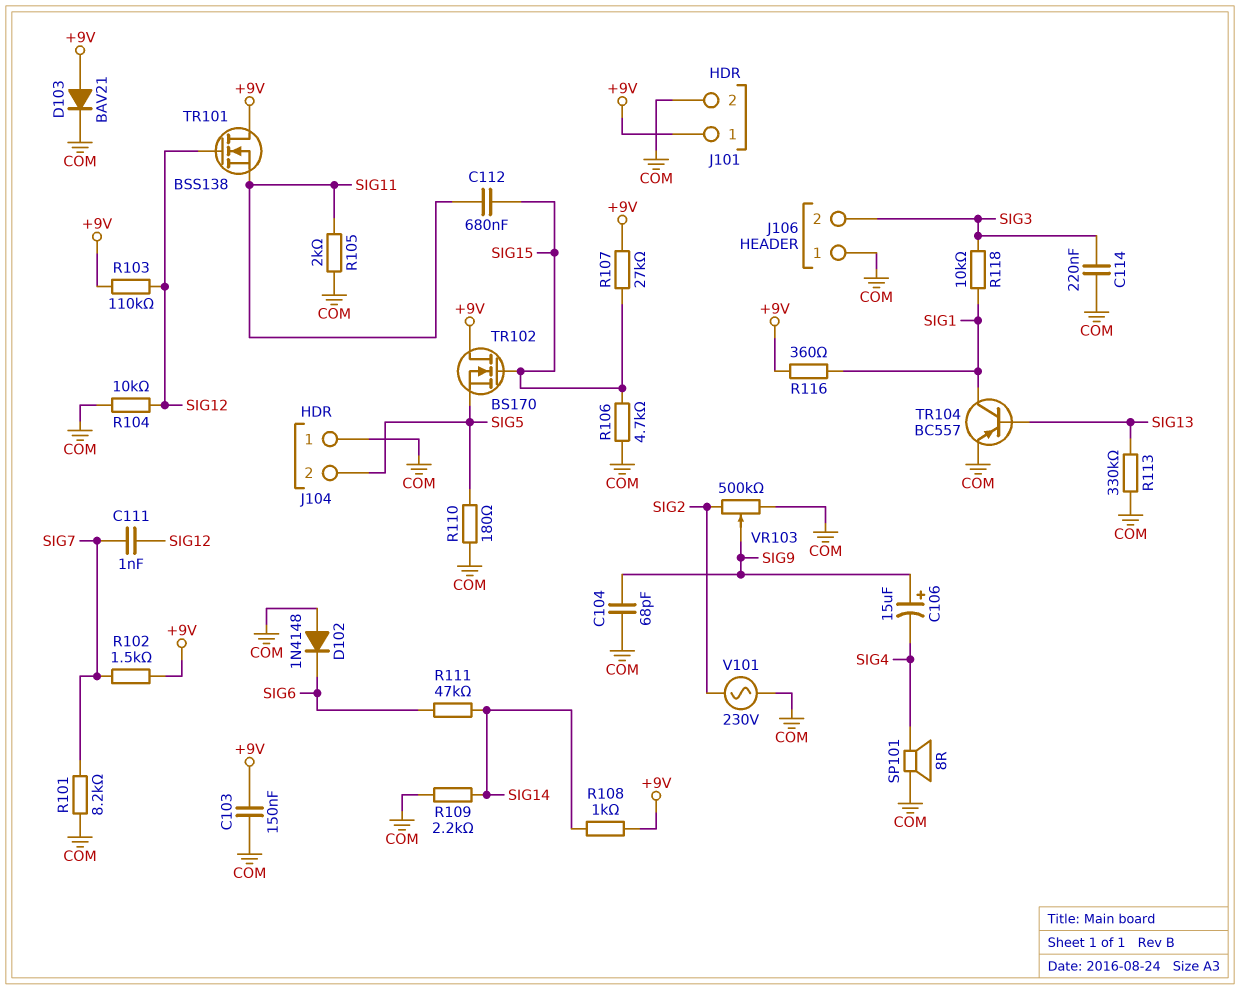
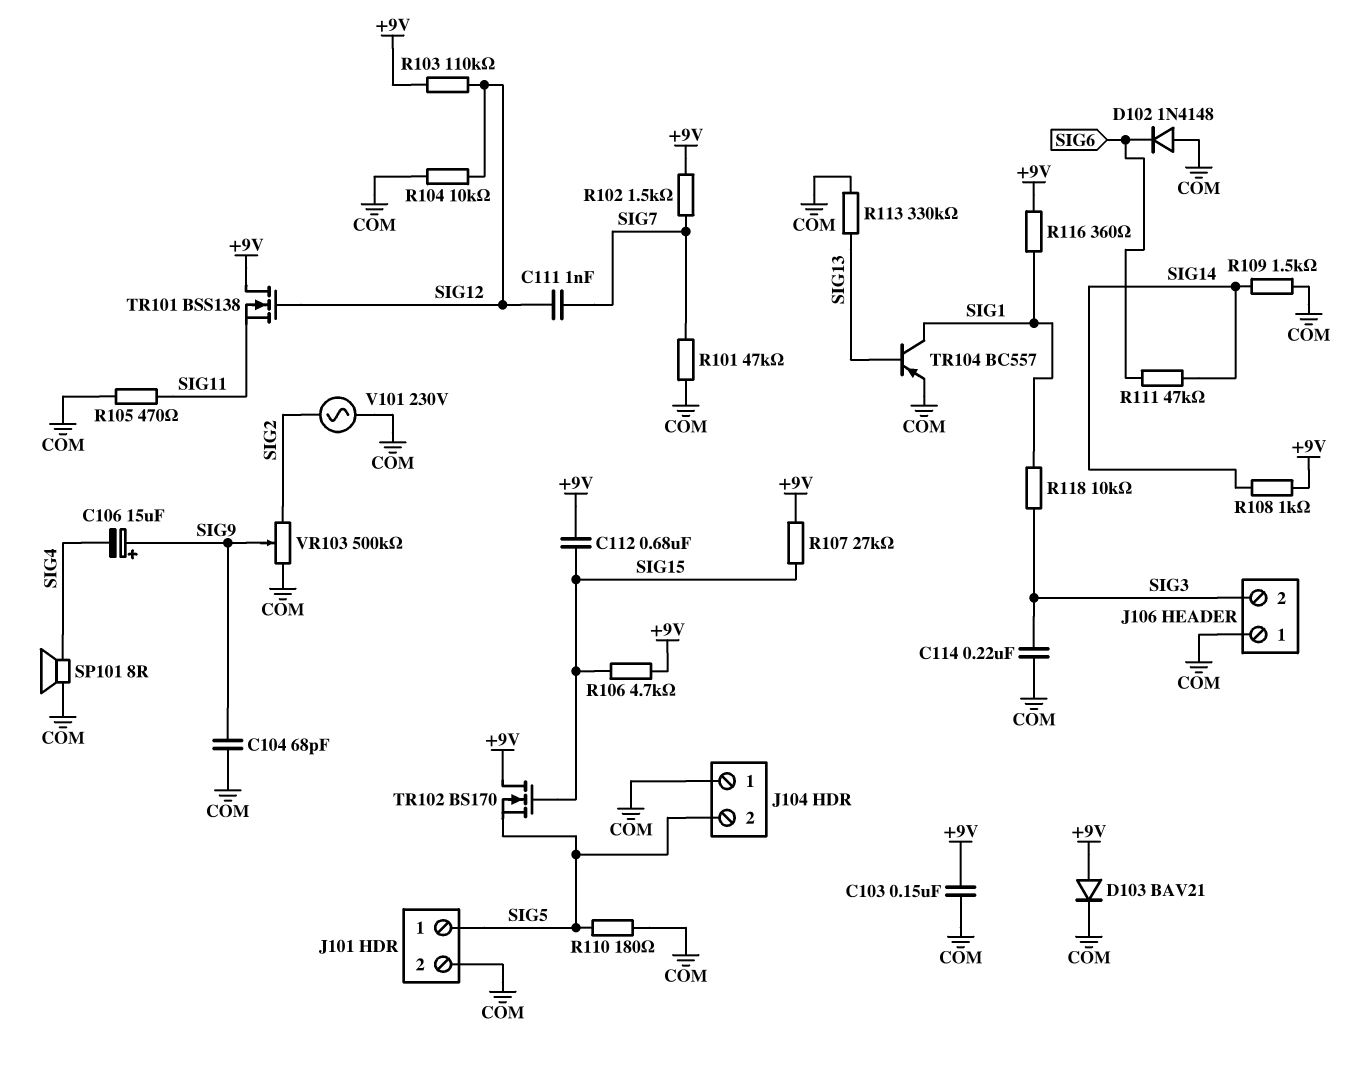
C112: 680nF (SIG11, SIG15) -> 680nF (+9V, SIG15)
J101 pin 1: +9V -> SIG5
R101: 8.2k (COM, SIG7) -> 47k (COM, SIG7)
R105: 2k (COM, SIG11) -> 470 (COM, SIG11)
R106: 4.7k (COM, SIG15) -> 4.7k (+9V, SIG15)
R109: 2.2k (COM, SIG14) -> 1.5k (COM, SIG14)

